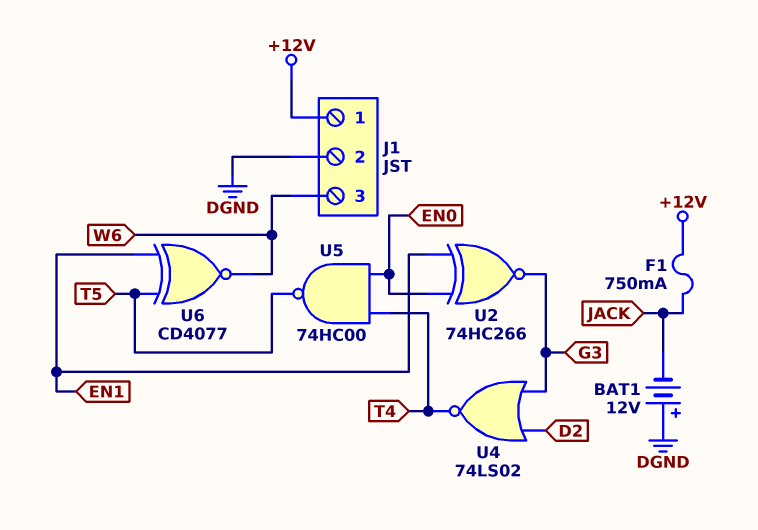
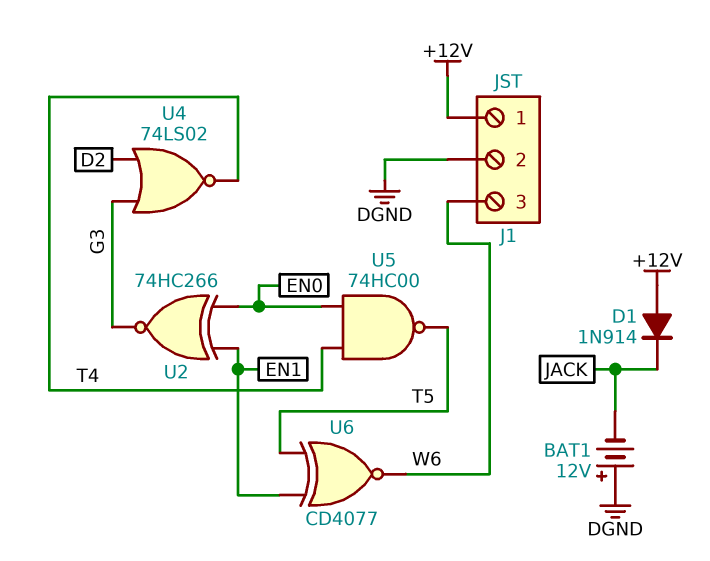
D1: none -> diode 1N914 (A +12V, K JACK)
F1: 750mA (+12V, JACK) -> none

